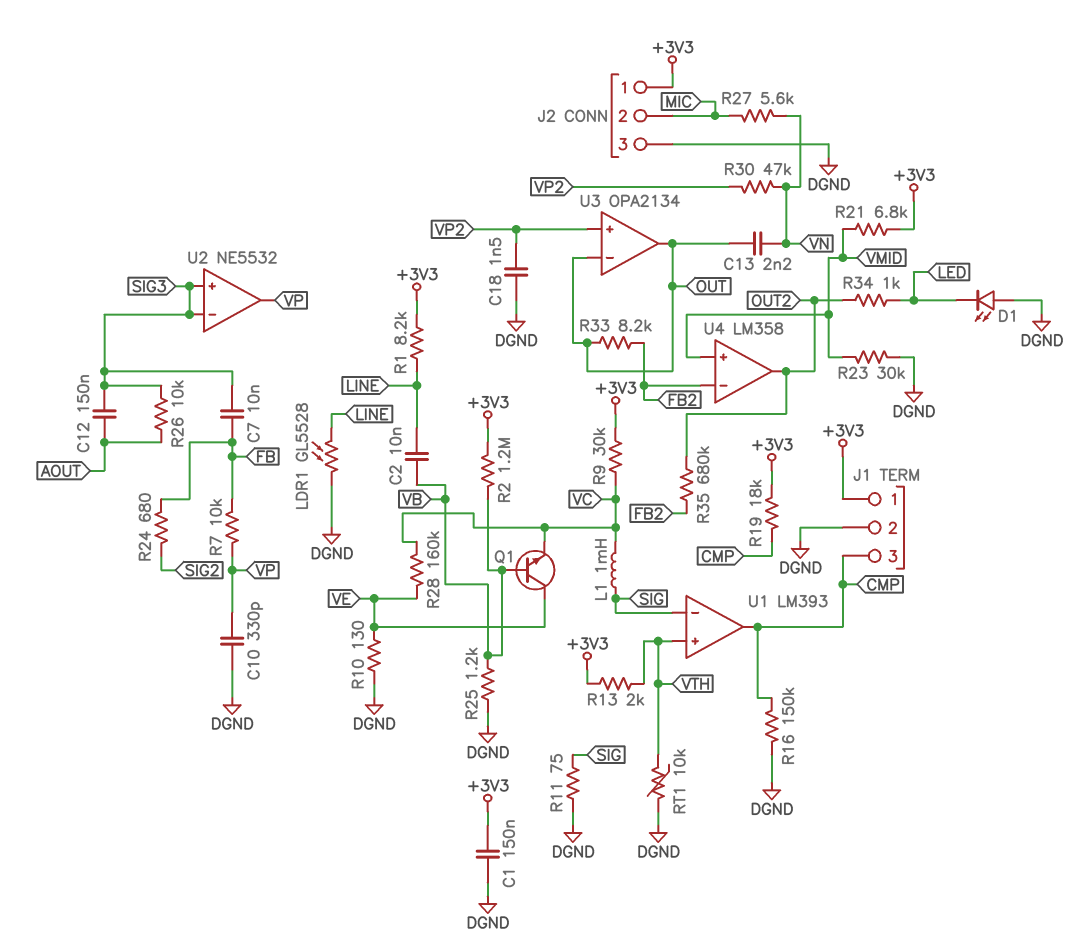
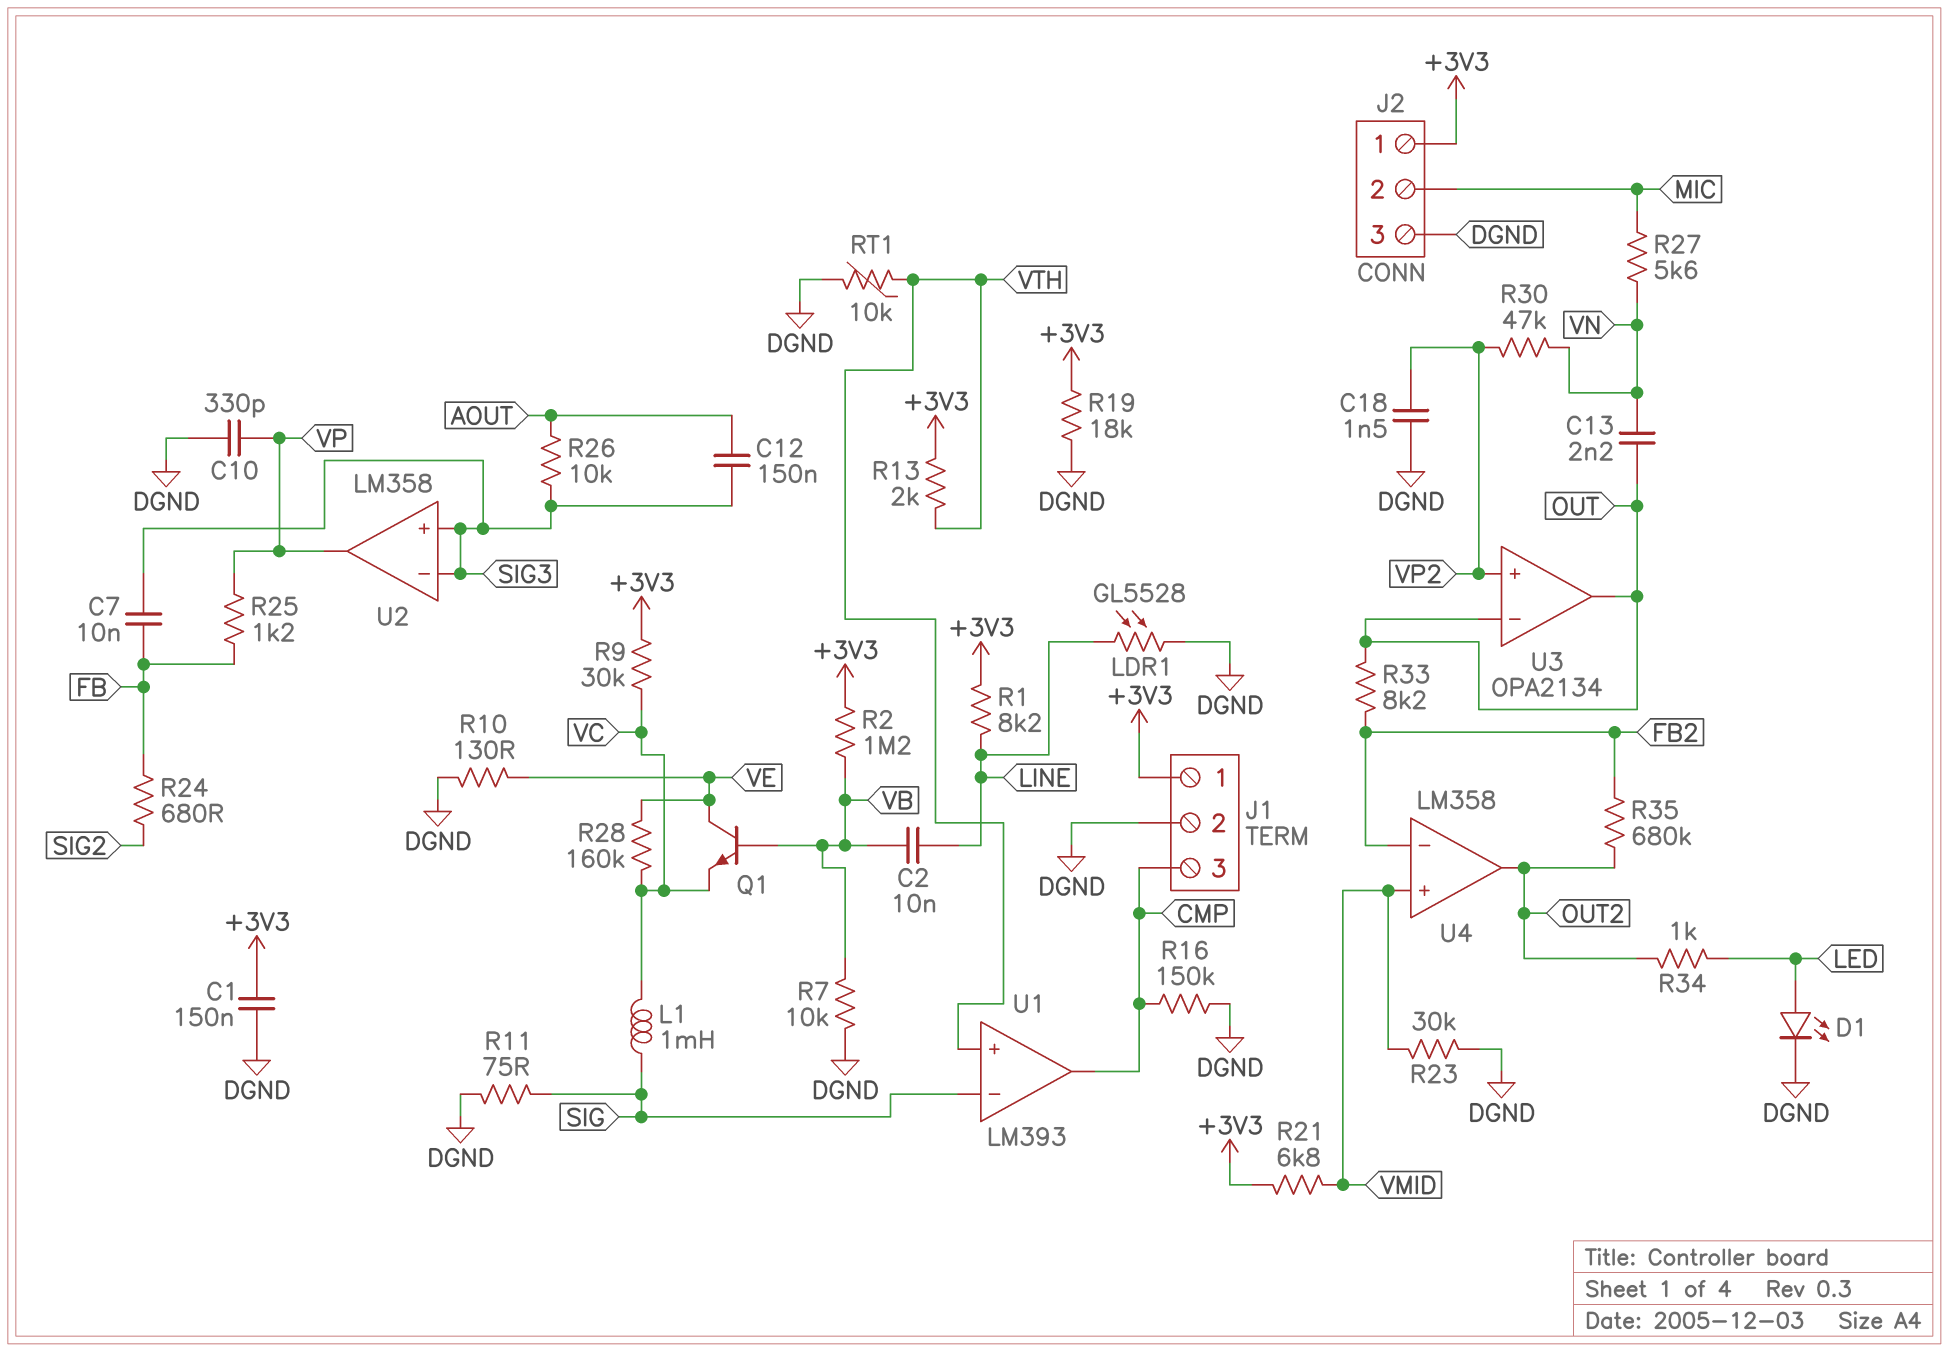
D1: LED (A DGND, K LED) -> LED (A LED, K DGND)
R7: 10k (FB, VP) -> 10k (DGND, VB)
R19: 18k (+3V3, CMP) -> 18k (+3V3, DGND)
R25: 1.2k (DGND, VB) -> 1.2k (FB, VP)
U2: NE5532 -> LM358

